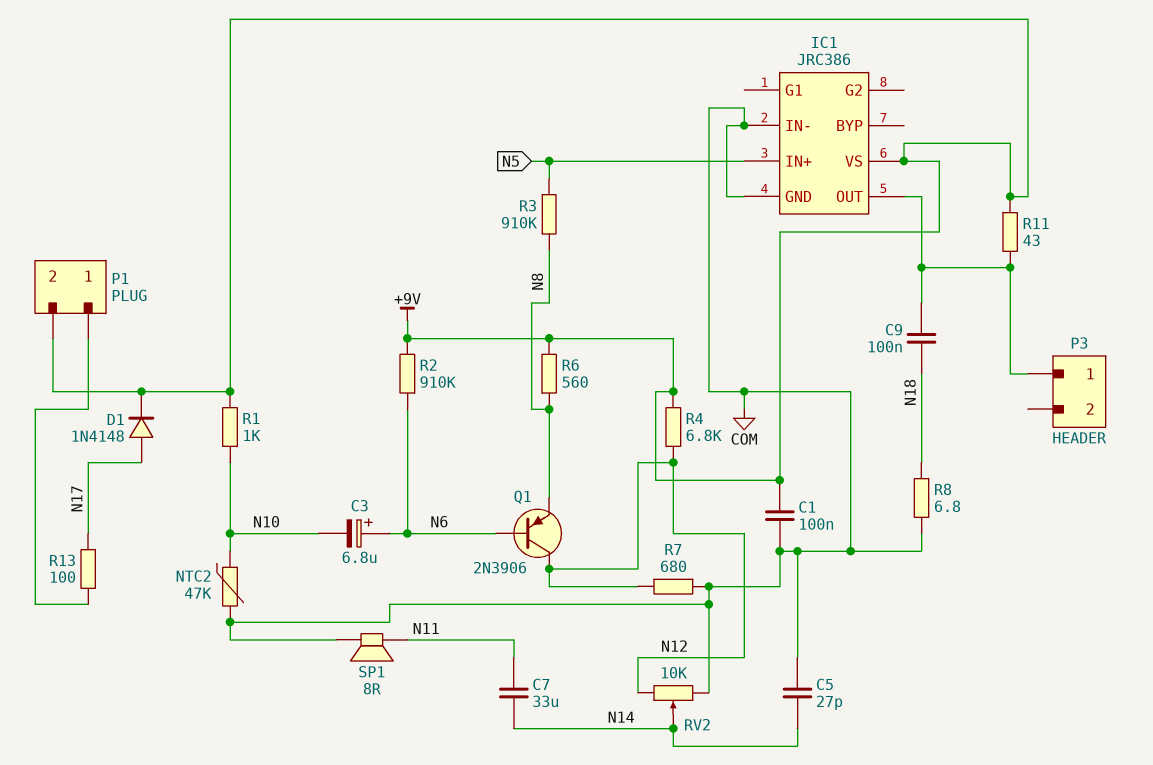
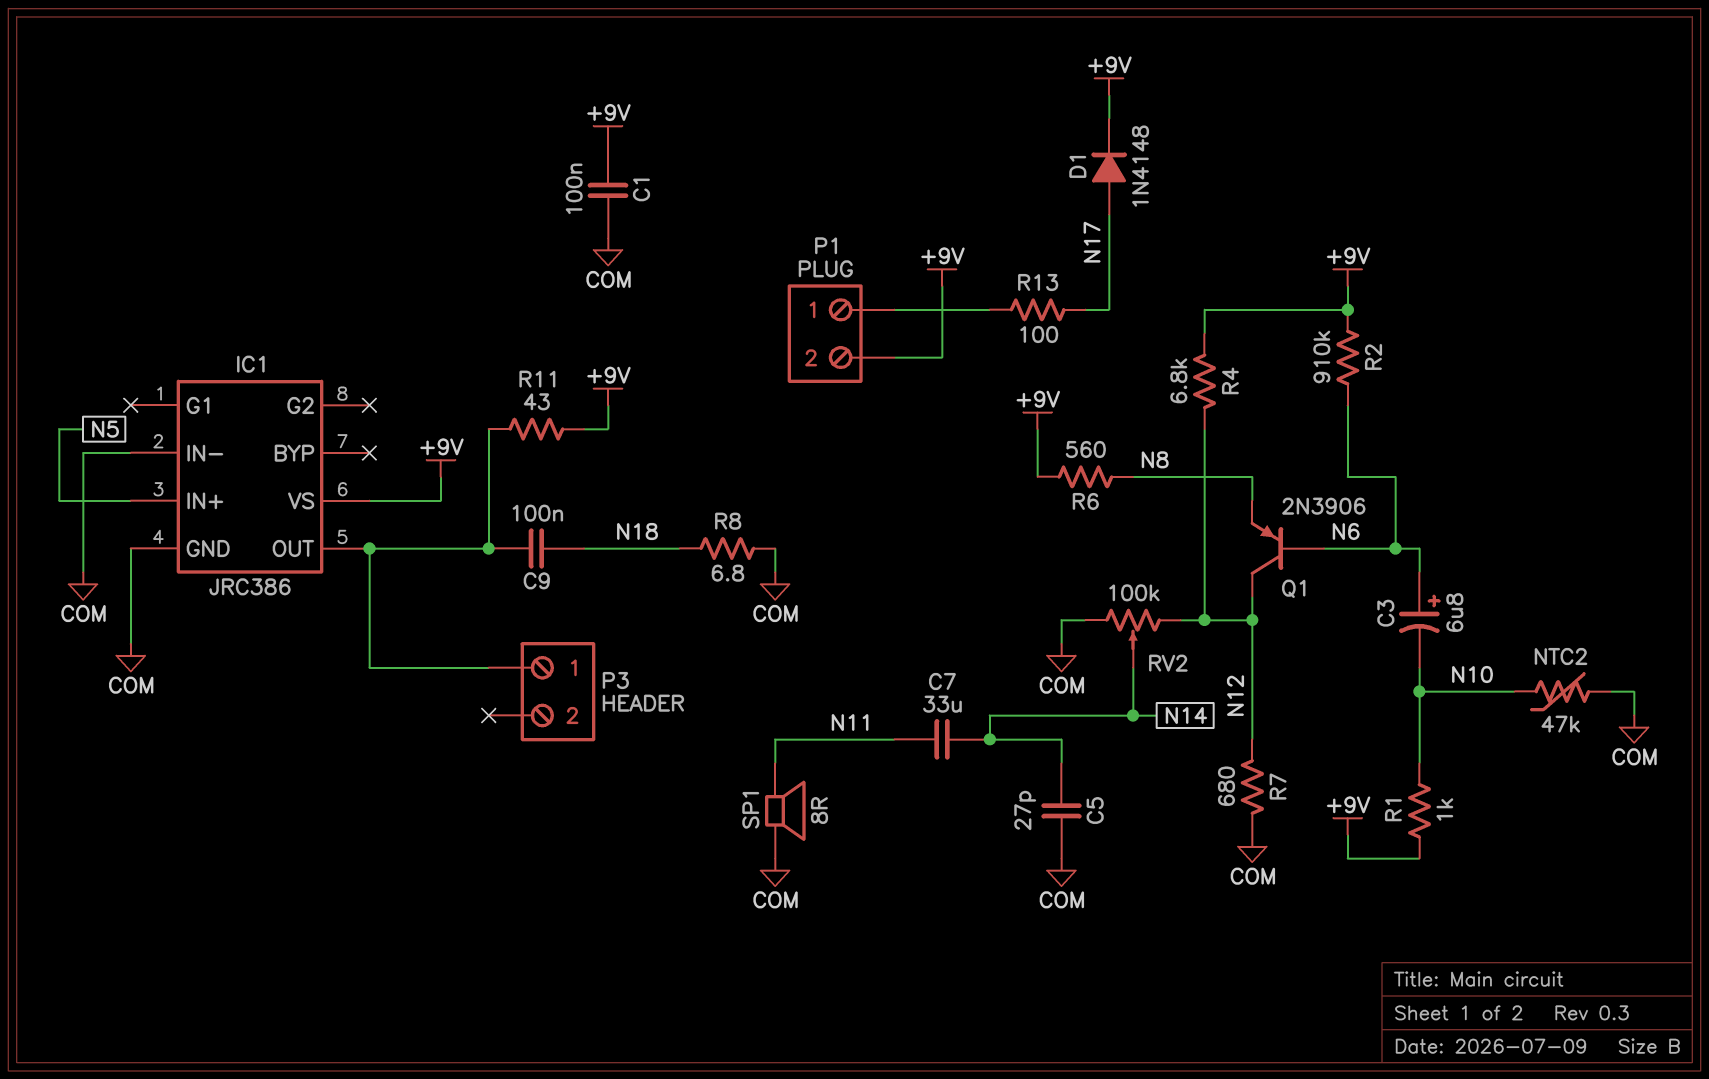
R3: 910k (N5, N8) -> none
RV2: 10k (COM, N12, wiper N14) -> 100k (COM, N12, wiper N14)

